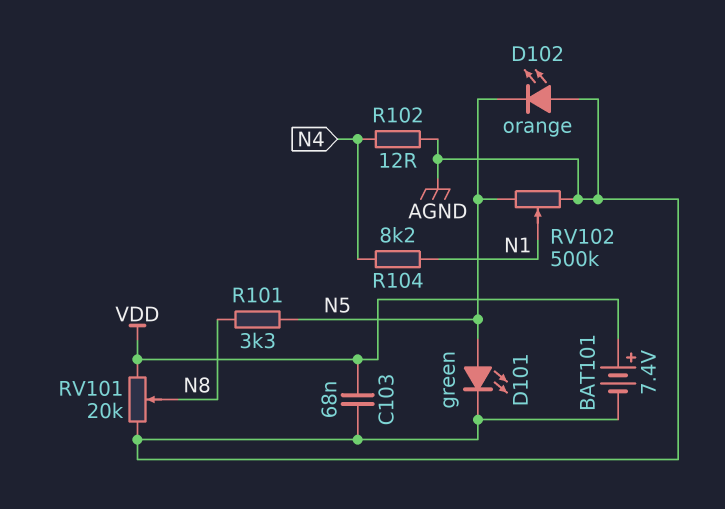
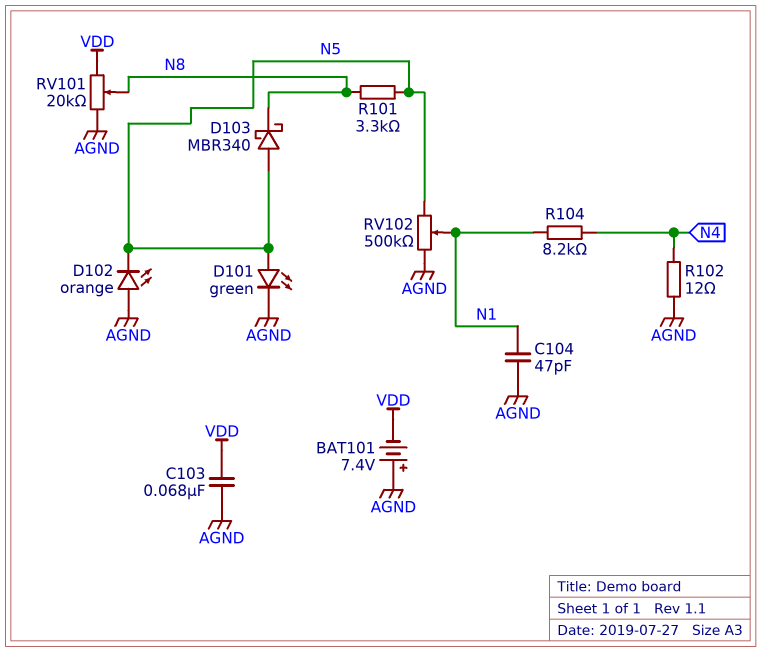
BAT101: 7.4V (plus VDD, minus AGND) -> 7.4V (plus AGND, minus VDD)
C104: none -> 47pF (AGND, N1)
D103: none -> schottky MBR340 (A N5, K N8)

